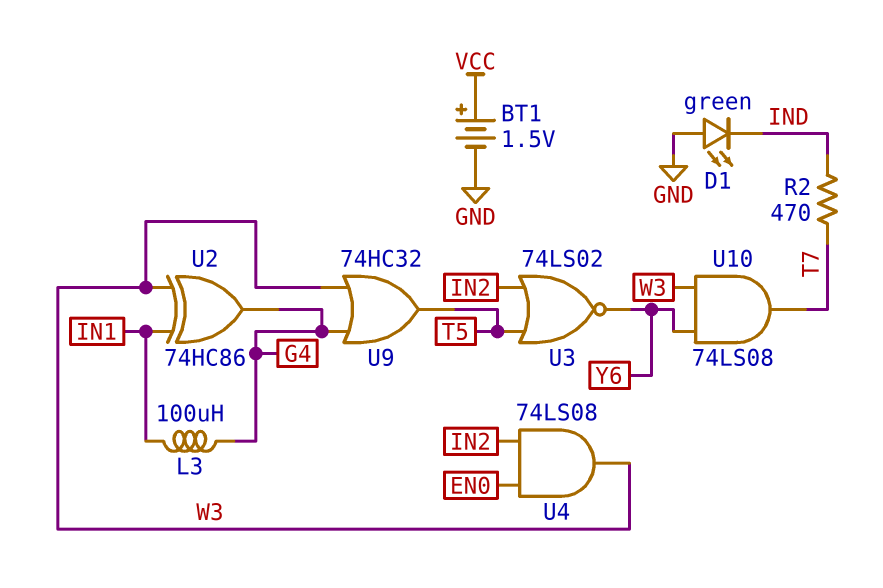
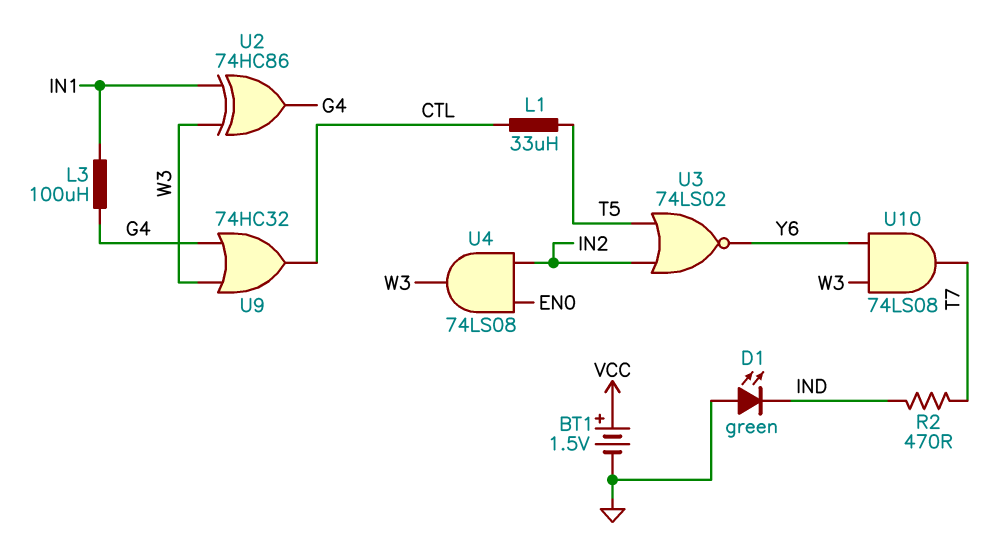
L1: none -> 33uH (CTL, T5)
U9: OR 74HC32 (in G4, in W3, out T5) -> OR 74HC32 (in G4, in W3, out CTL)

